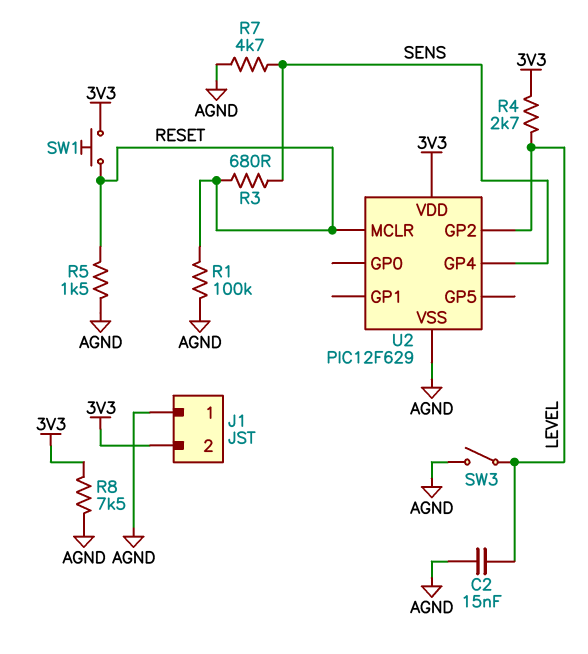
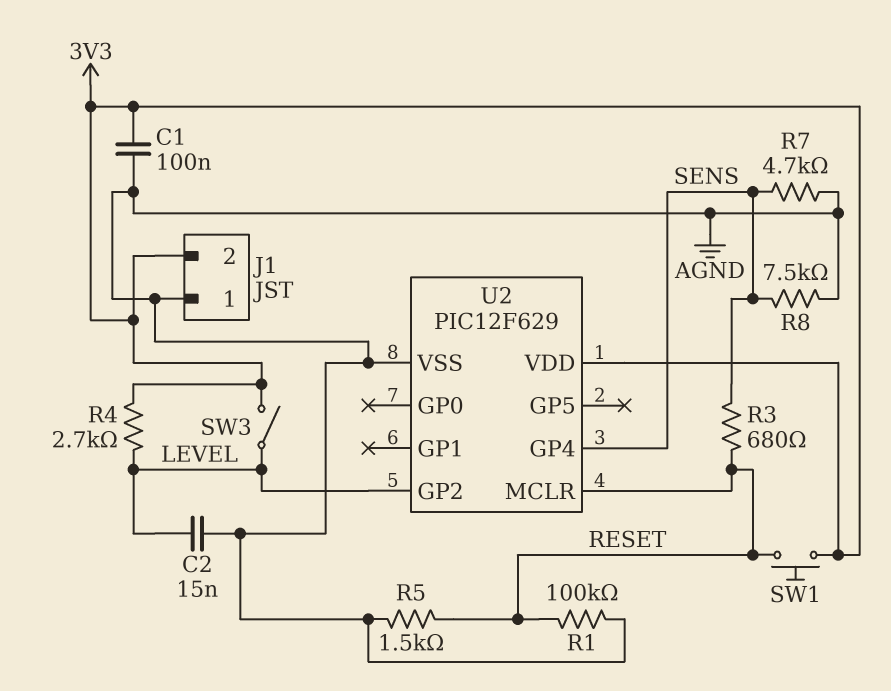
C1: none -> 100nF (3V3, AGND)
R8: 7.5k (3V3, AGND) -> 7.5k (AGND, SENS)
SW3: switch (AGND, LEVEL) -> switch (3V3, LEVEL)

